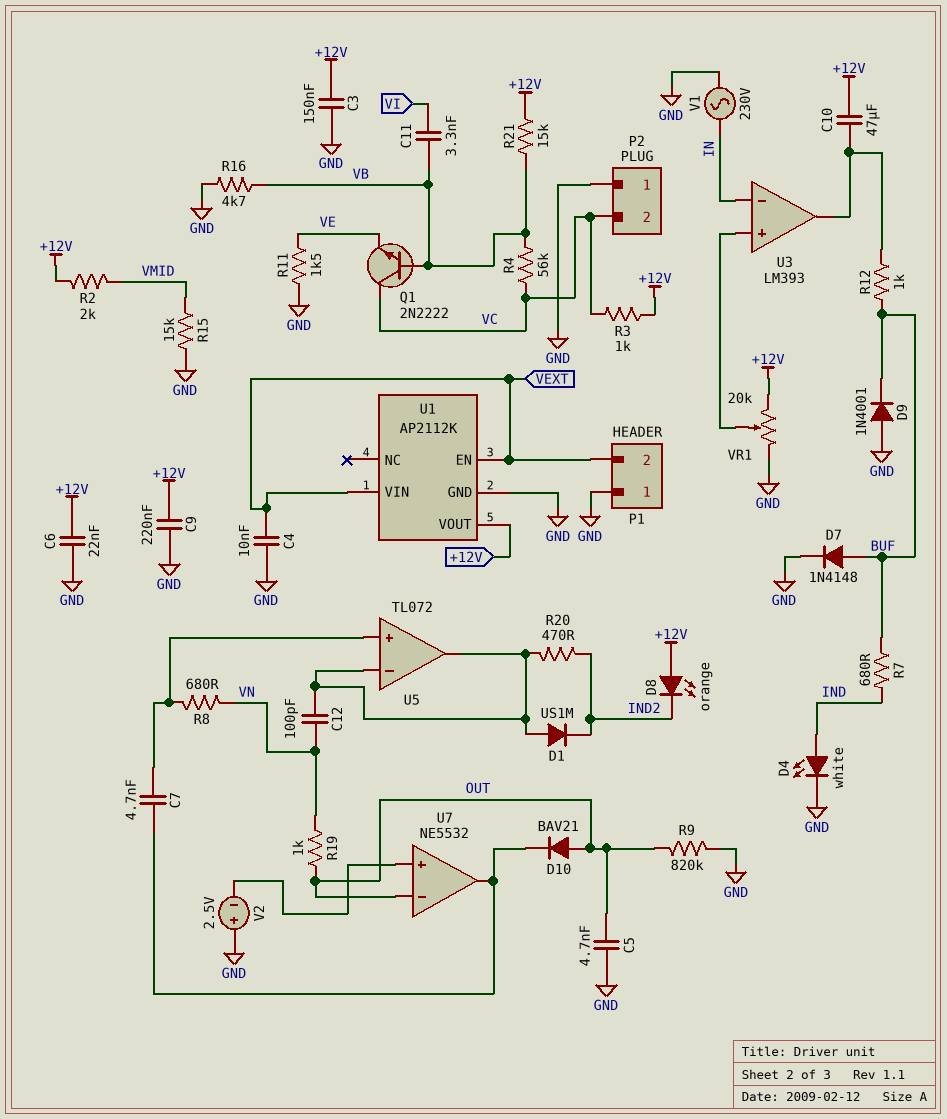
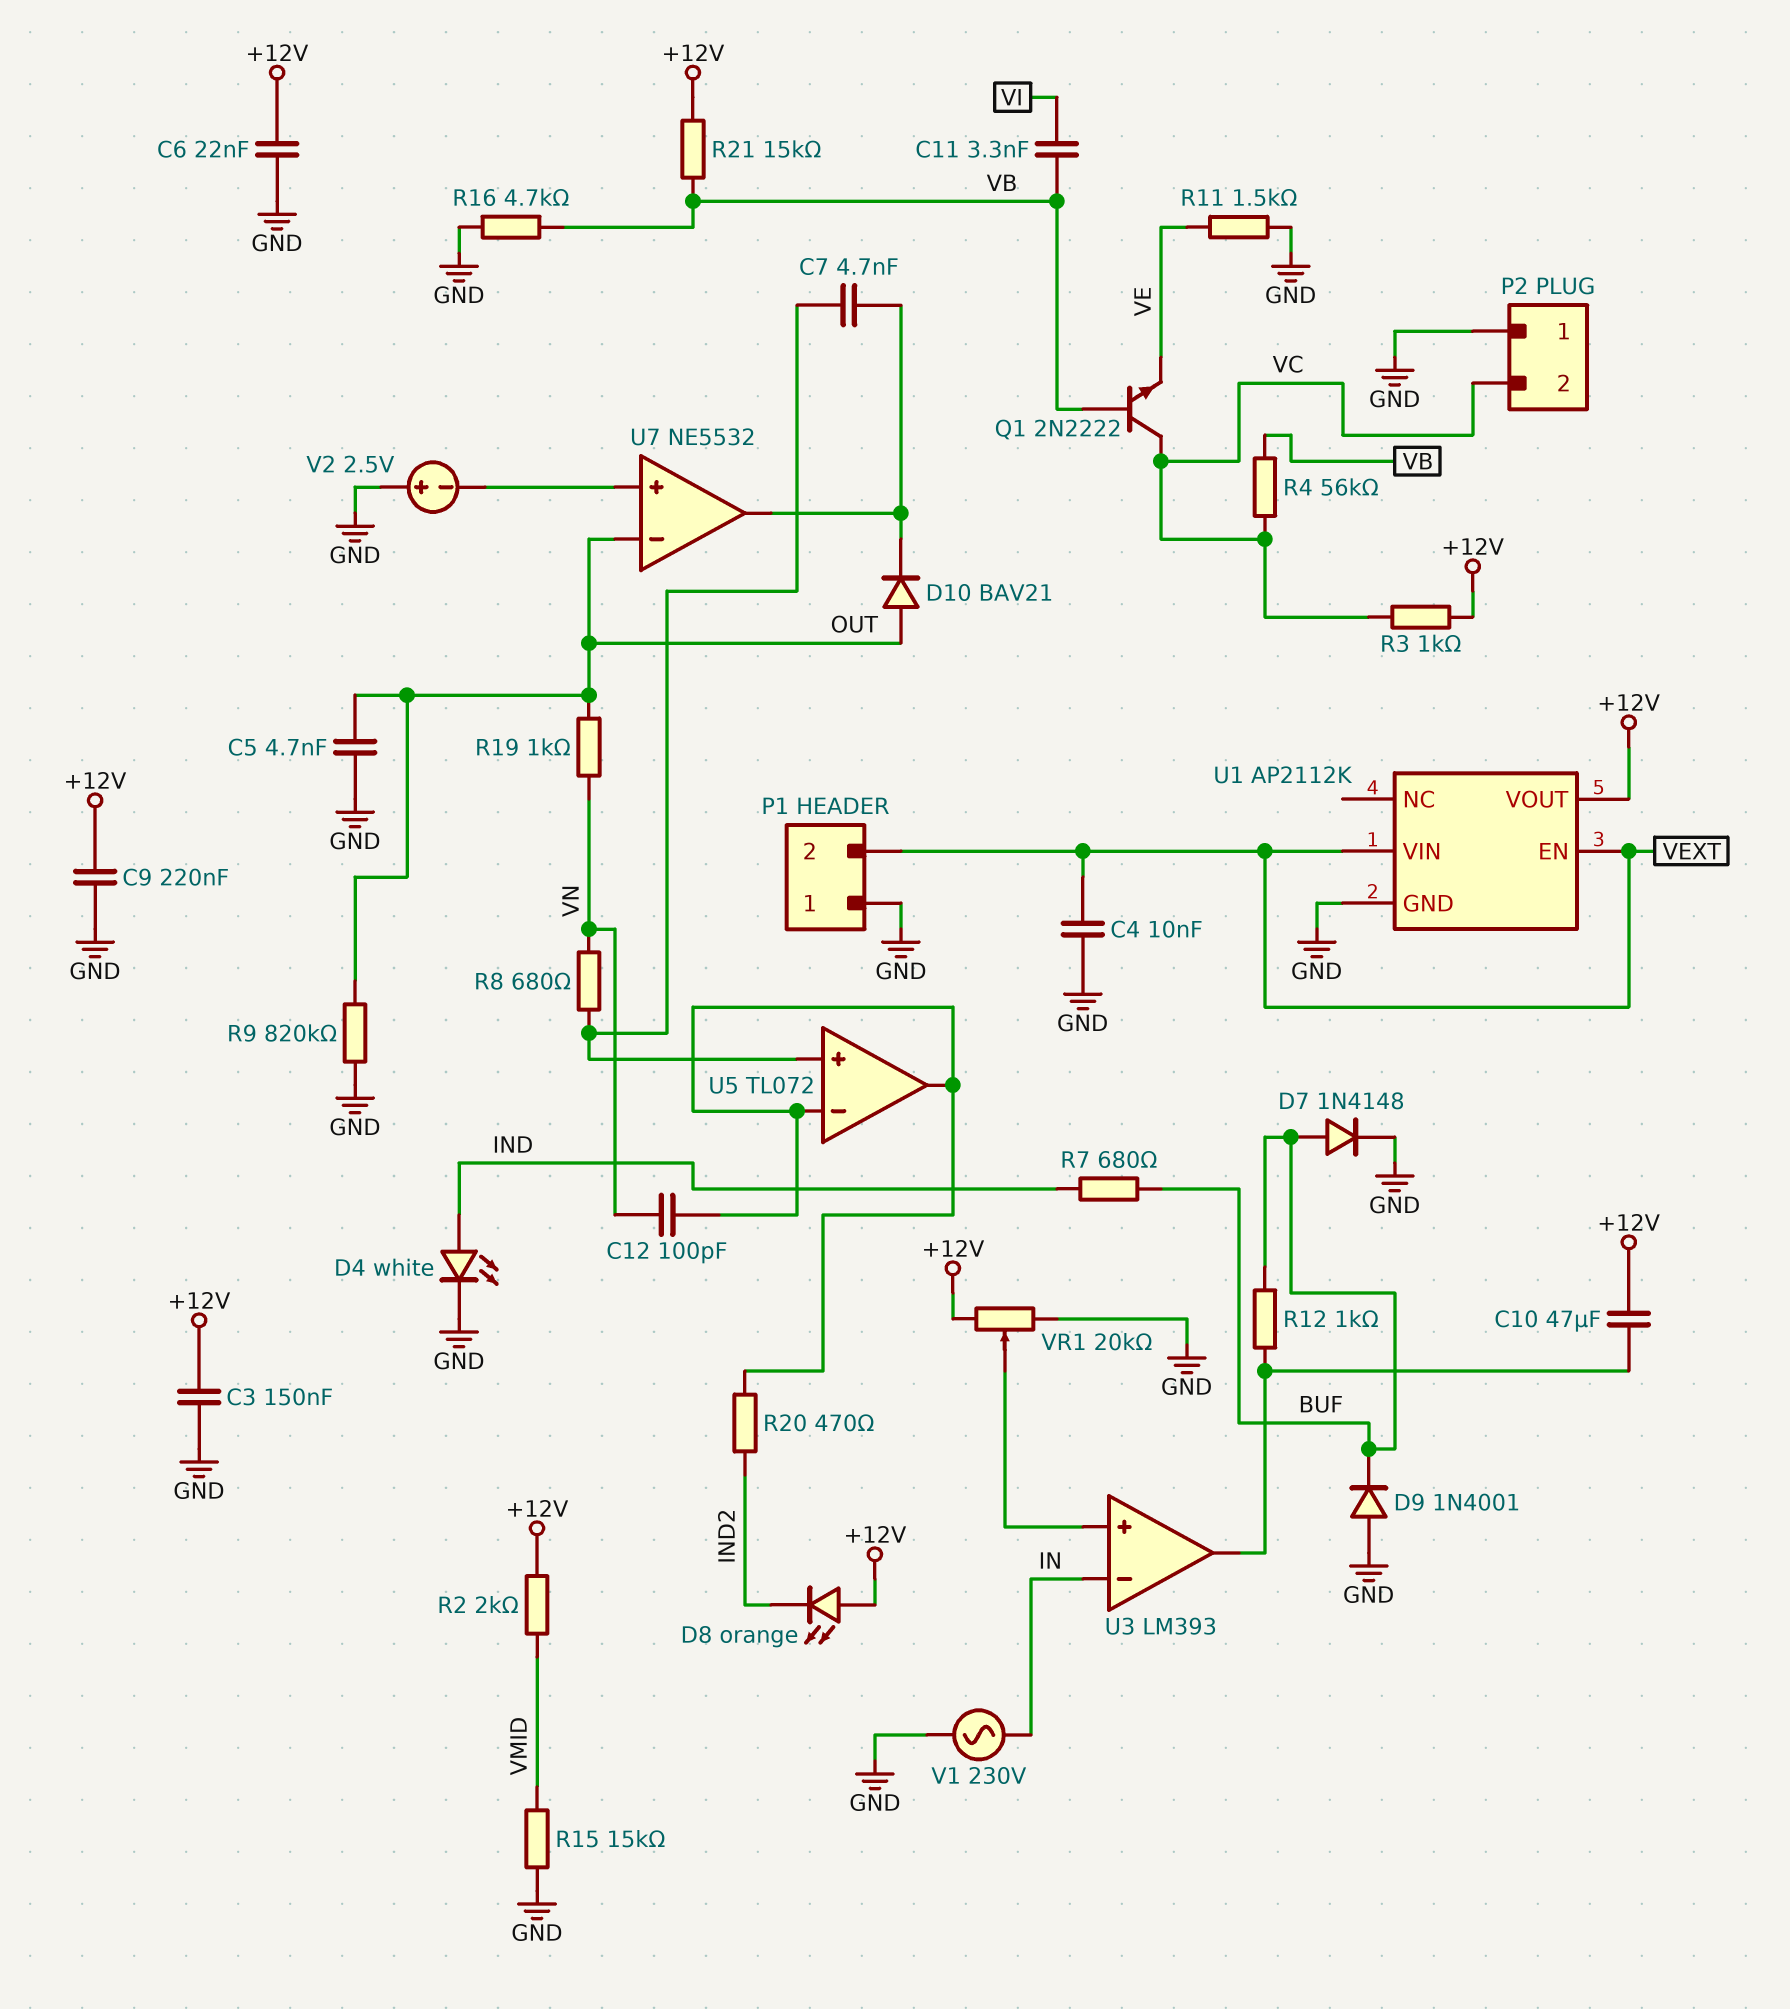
D1: diode US1M (A U5/in-, K IND2) -> none

